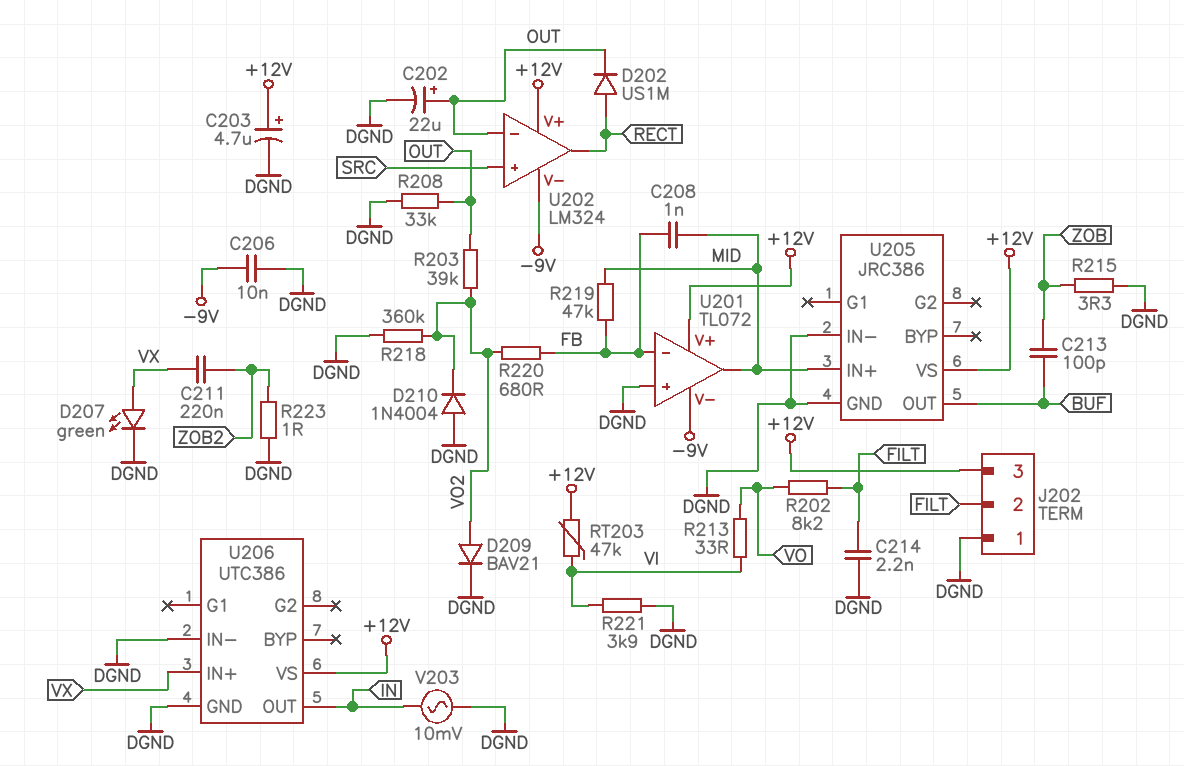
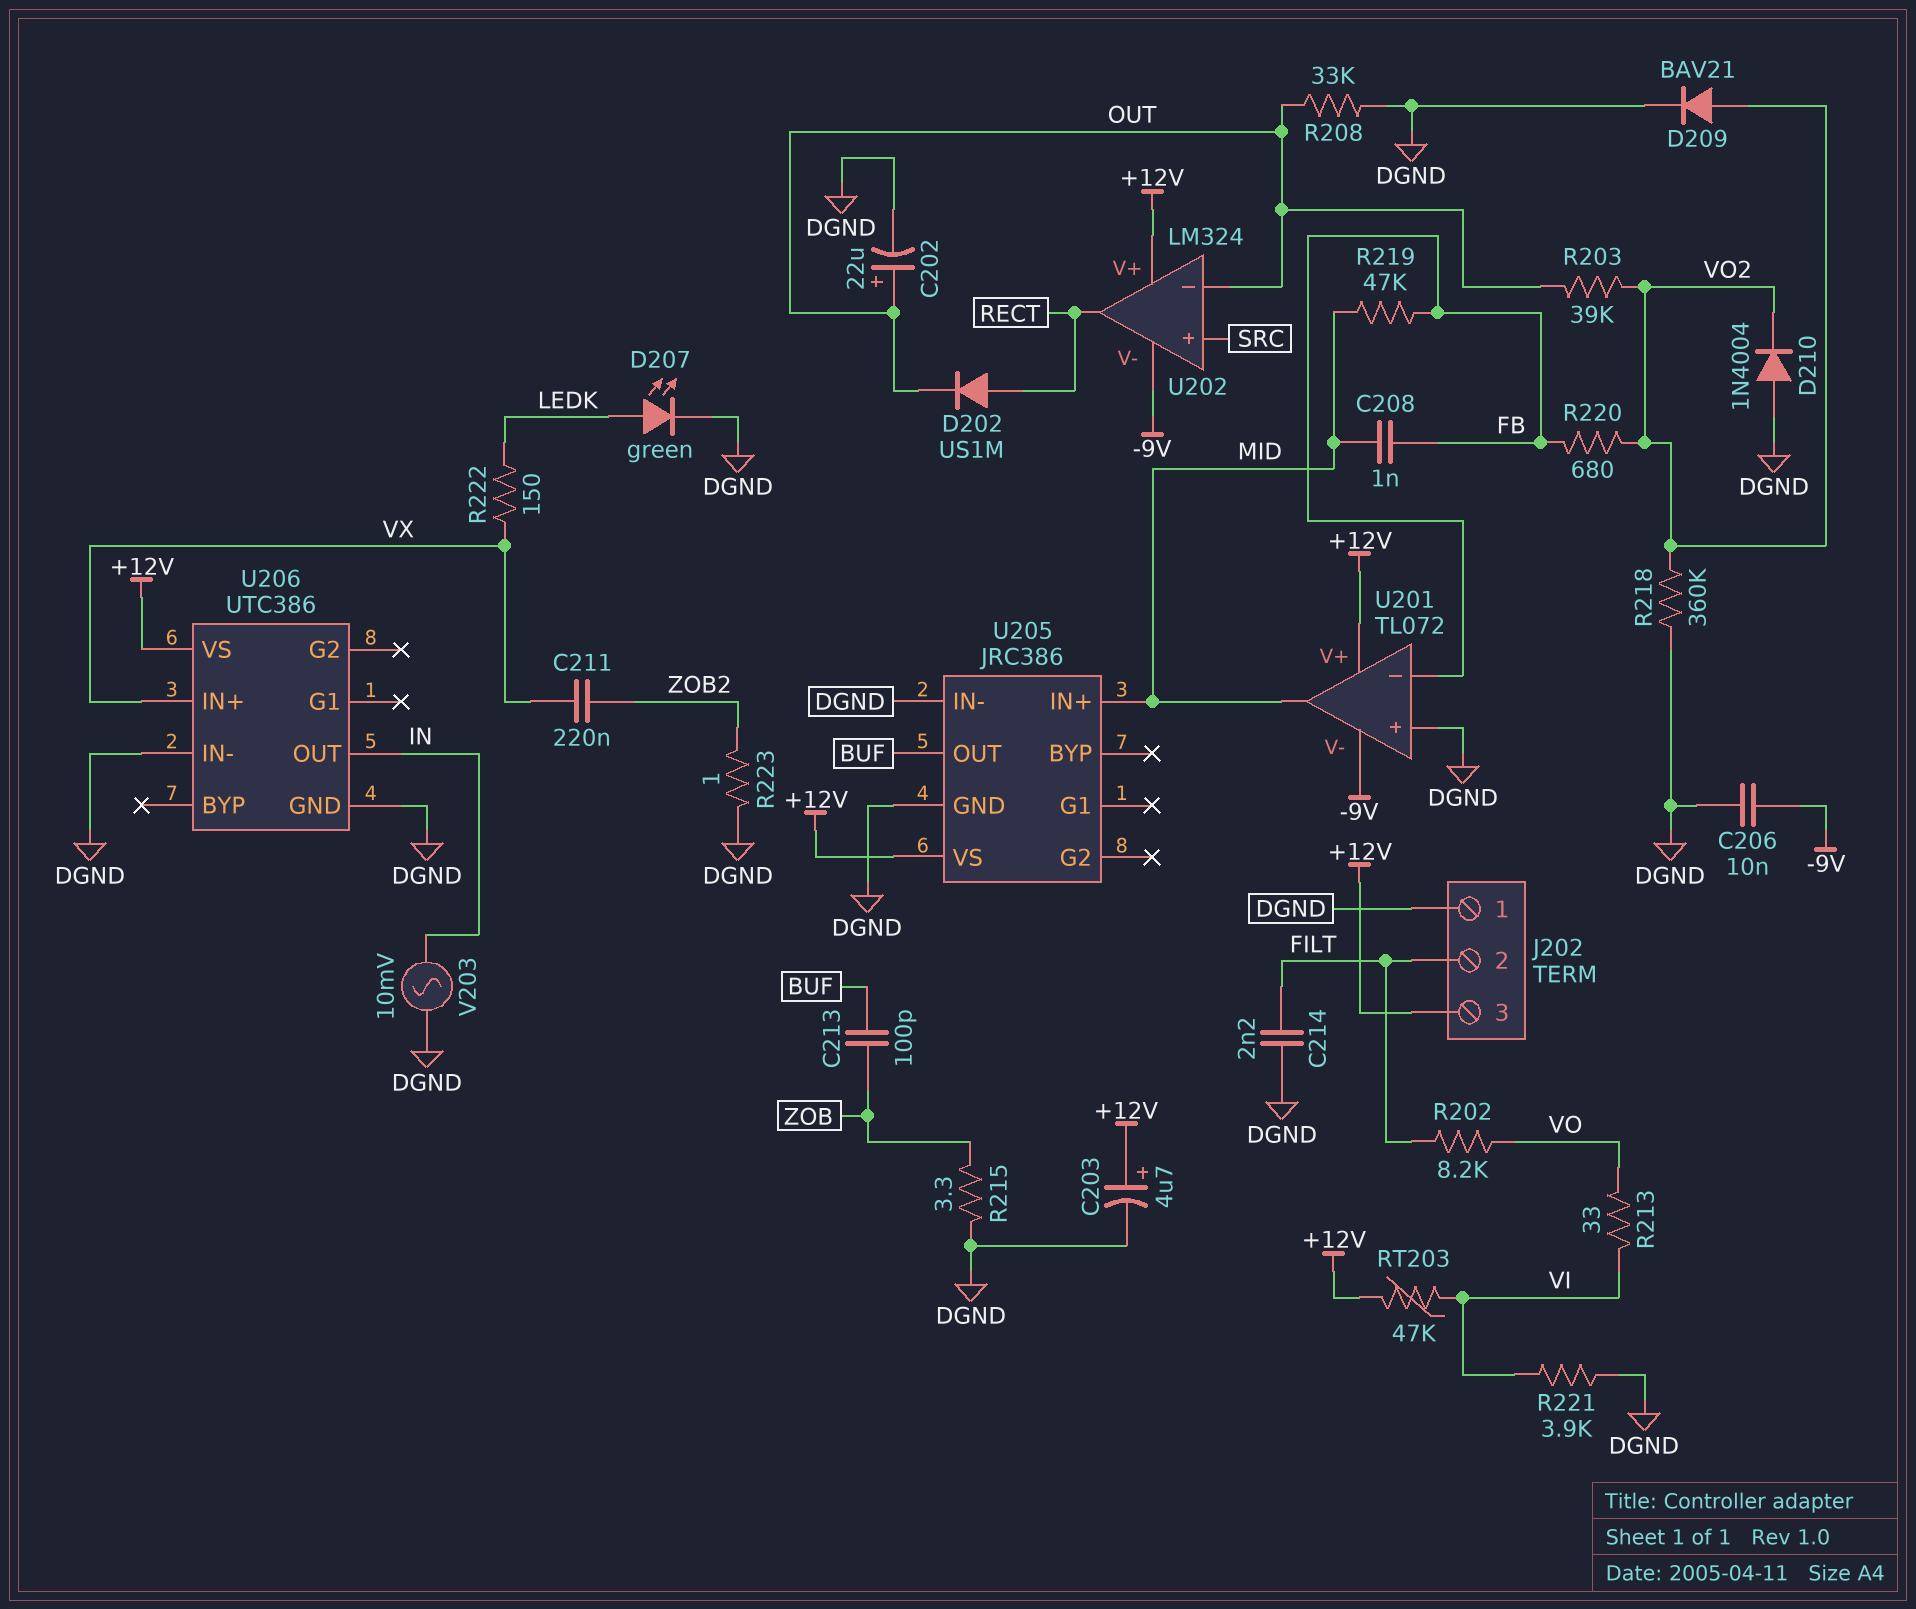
D207: LED green (A VX, K DGND) -> LED green (A LEDK, K DGND)
R222: none -> 150 (LEDK, VX)

